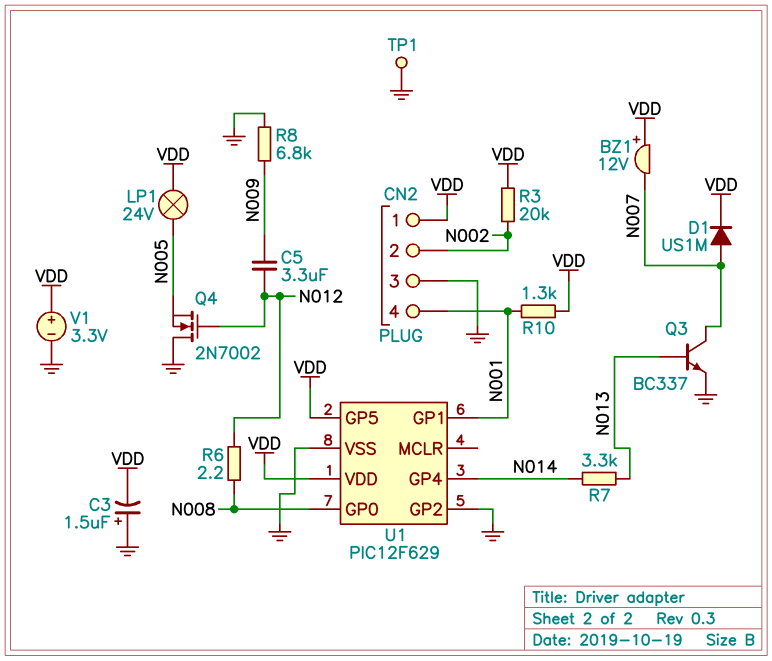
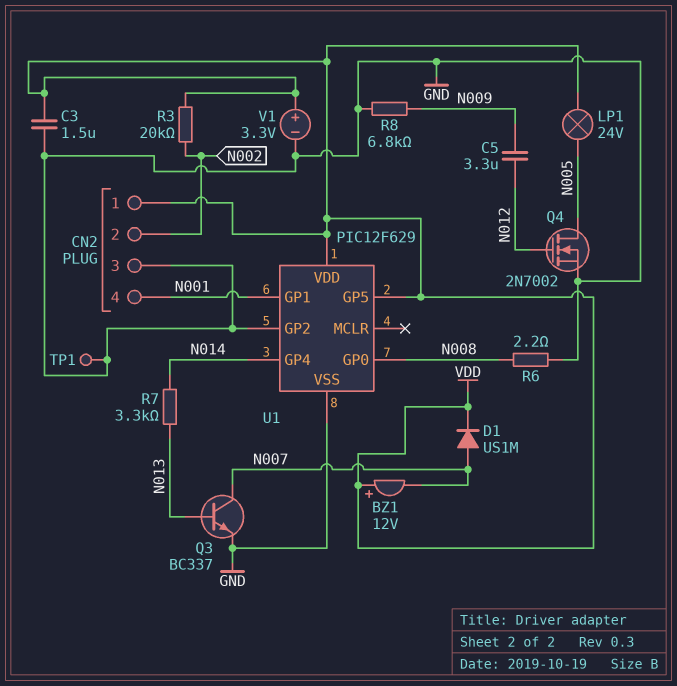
C3: 1.5uF (plus GND, minus VDD) -> 1.5uF (GND, VDD)
Q4: NMOS 2N7002 (G N012, D GND, S N005) -> NMOS 2N7002 (G N012, D N005, S GND)
R6: 2.2 (N008, N012) -> 2.2 (GND, N008)
R10: 1.3k (N001, VDD) -> none

